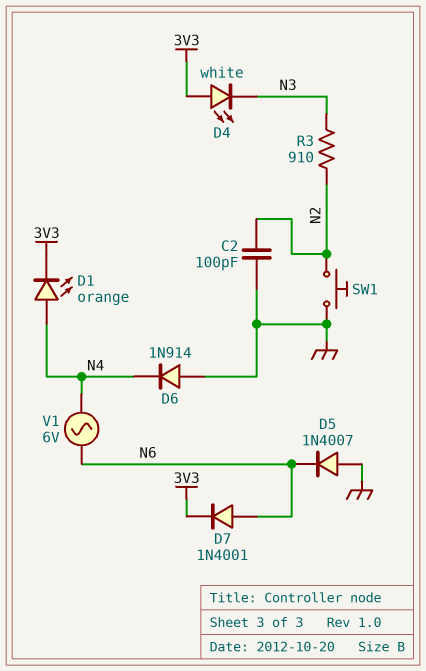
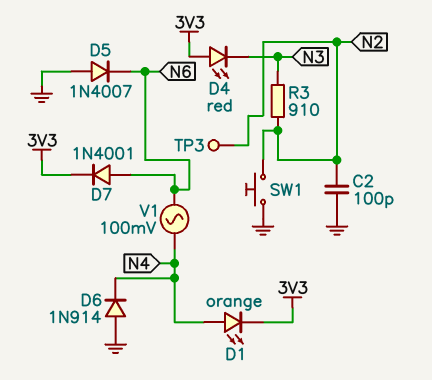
D4: LED white (A 3V3, K N3) -> LED red (A 3V3, K N3)
TP3: none -> test point (N2)
V1: AC 6V (N4, N6) -> AC 100mV (N4, N6)

